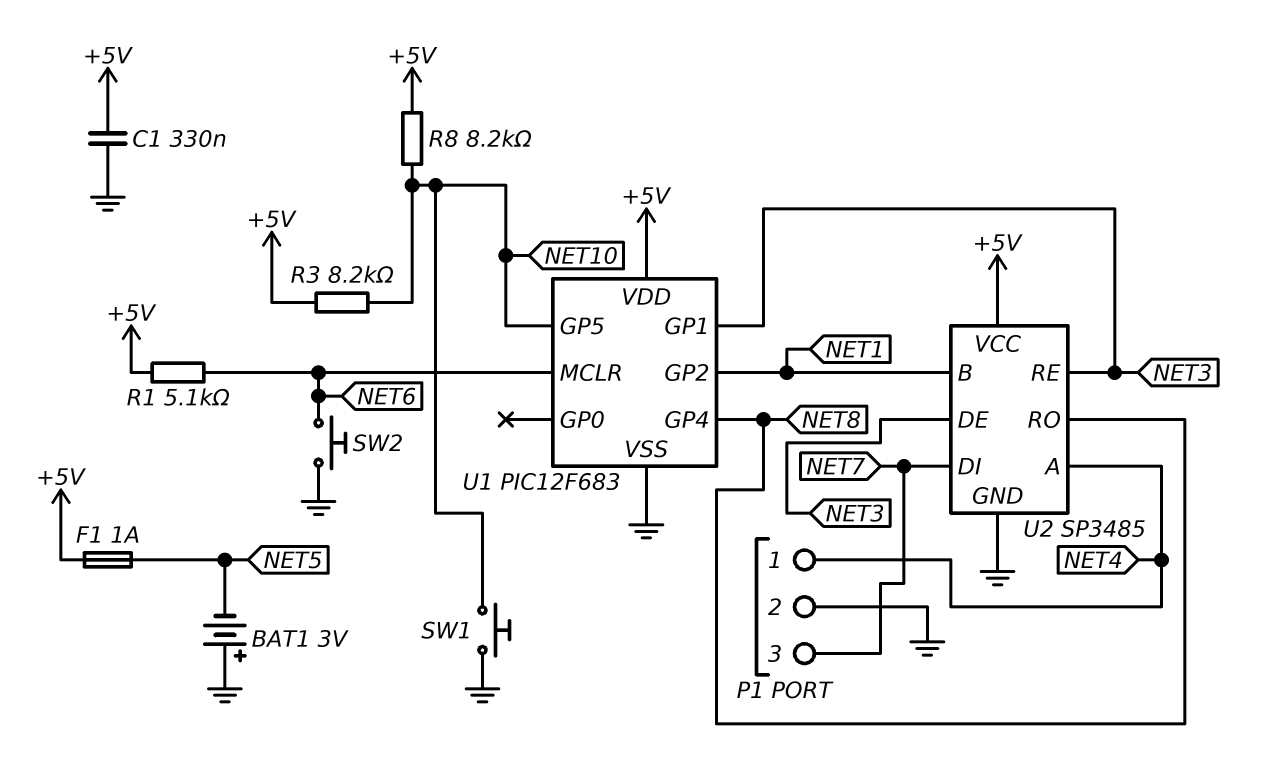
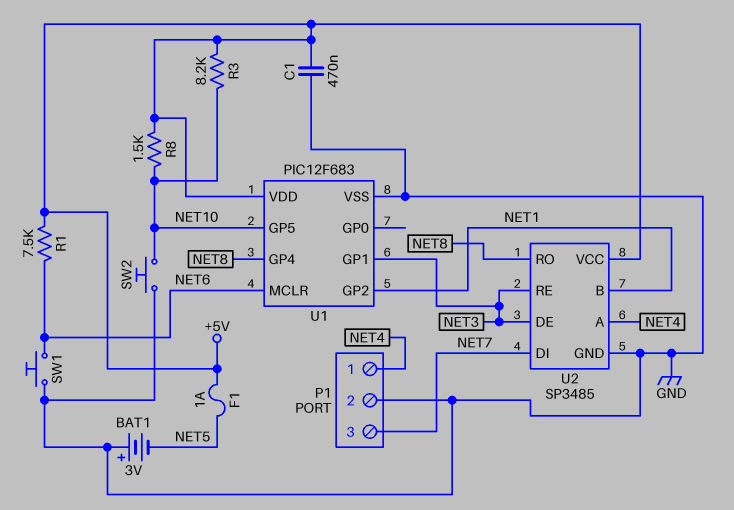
C1: 330nF (+5V, GND) -> 470nF (+5V, GND)
R1: 5.1k (+5V, NET6) -> 7.5k (+5V, NET6)
R8: 8.2k (+5V, NET10) -> 1.5k (+5V, NET10)
SW1: button (GND, NET10) -> button (GND, NET6)
SW2: button (GND, NET6) -> button (GND, NET10)

